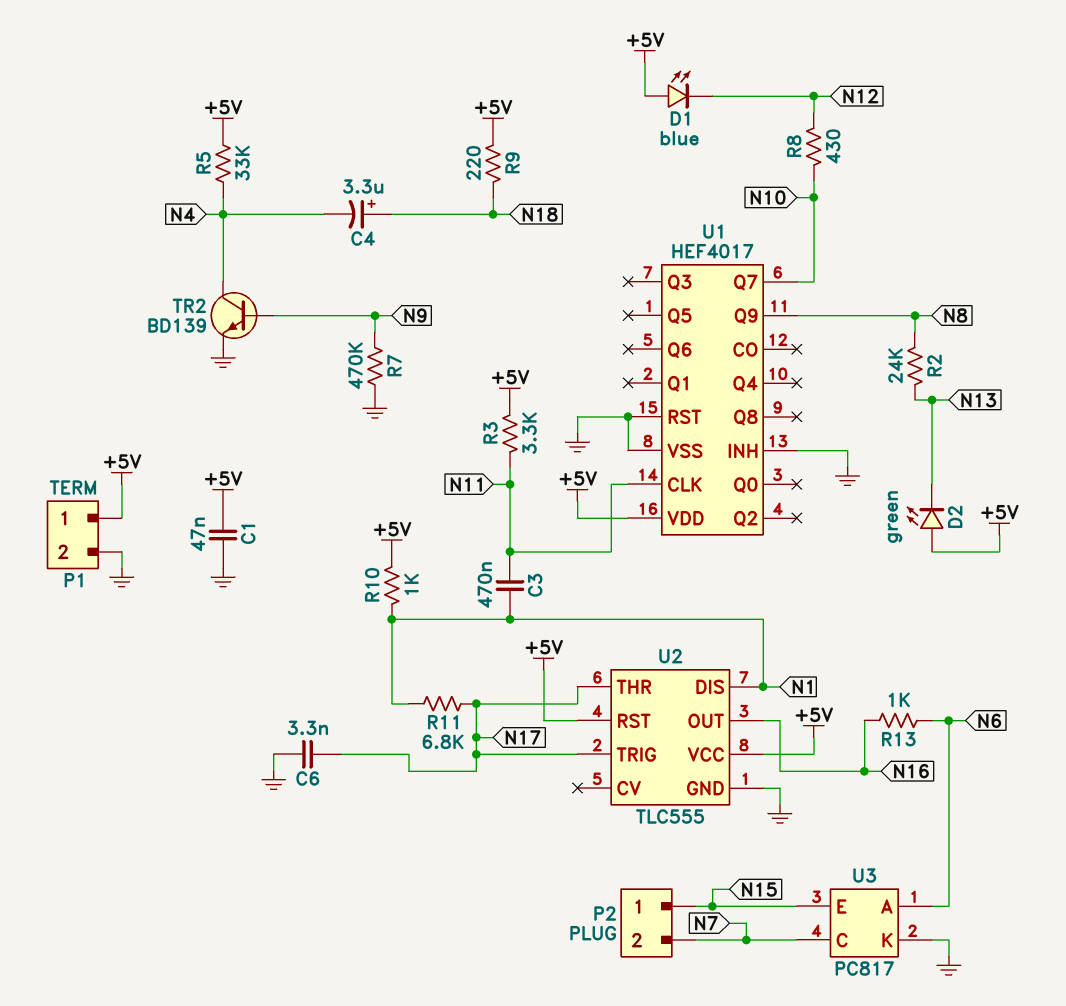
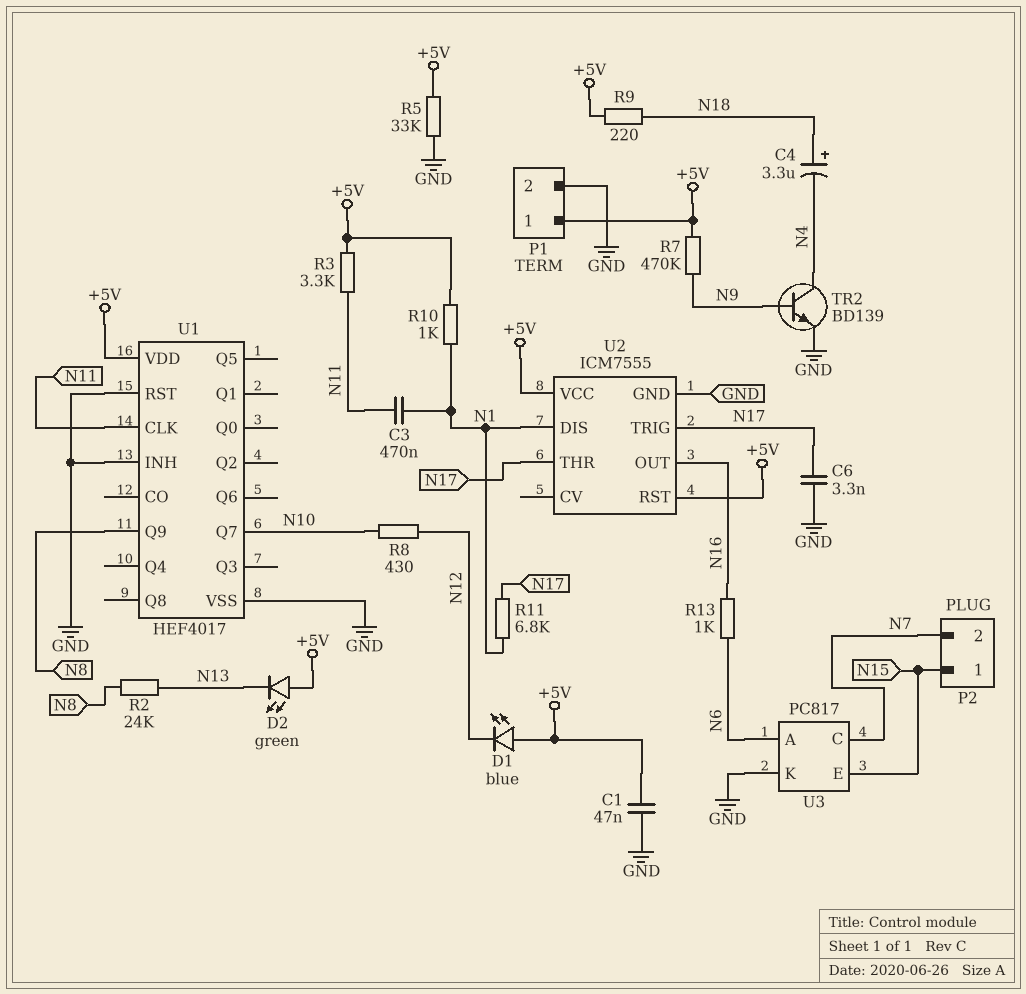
R5: 33k (+5V, N4) -> 33k (+5V, GND)
R7: 470k (GND, N9) -> 470k (+5V, N9)
U2: TLC555 -> ICM7555

